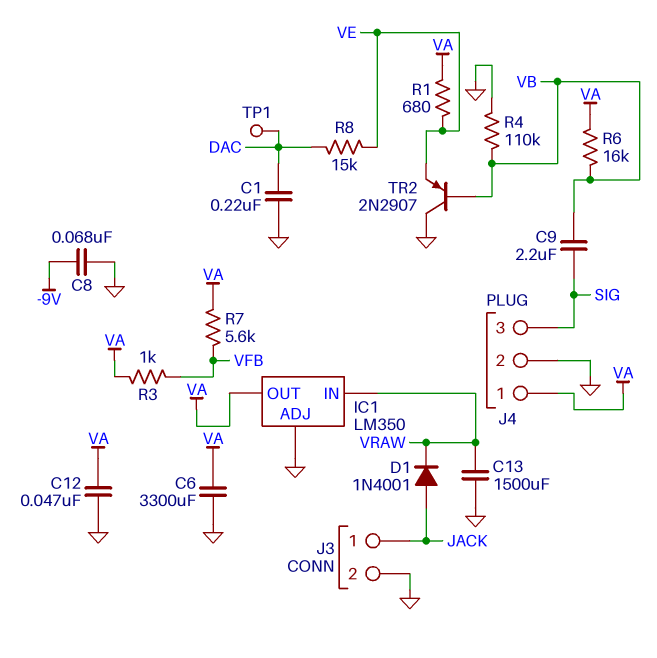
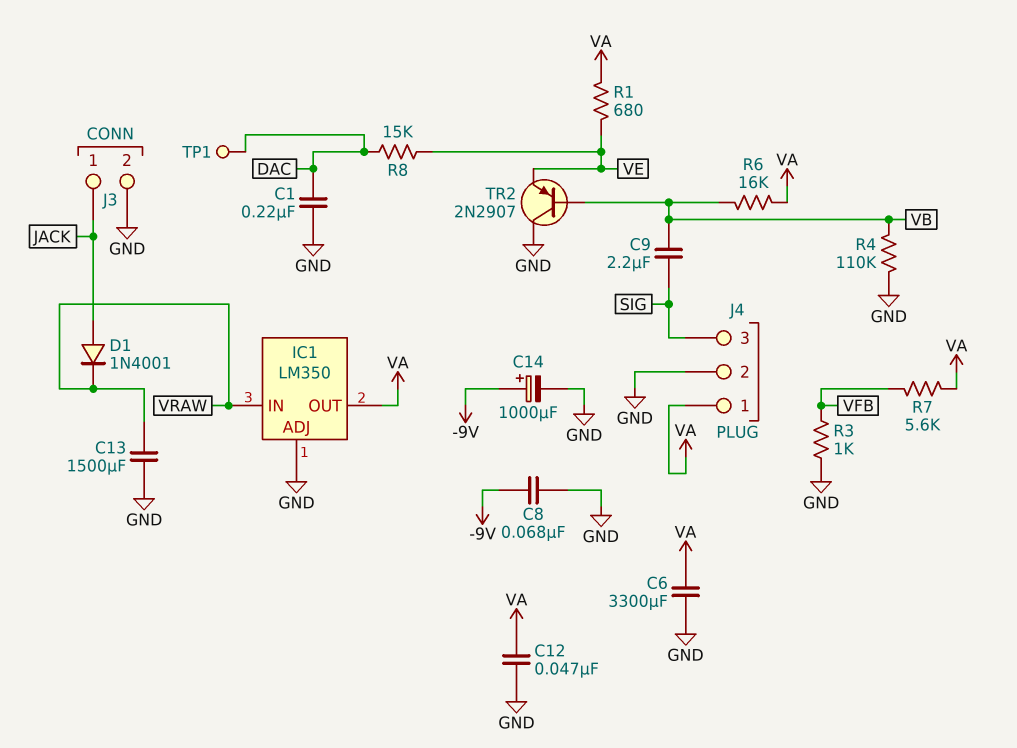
C14: none -> 1000uF (plus -9V, minus GND)
R3: 1k (VA, VFB) -> 1k (GND, VFB)

